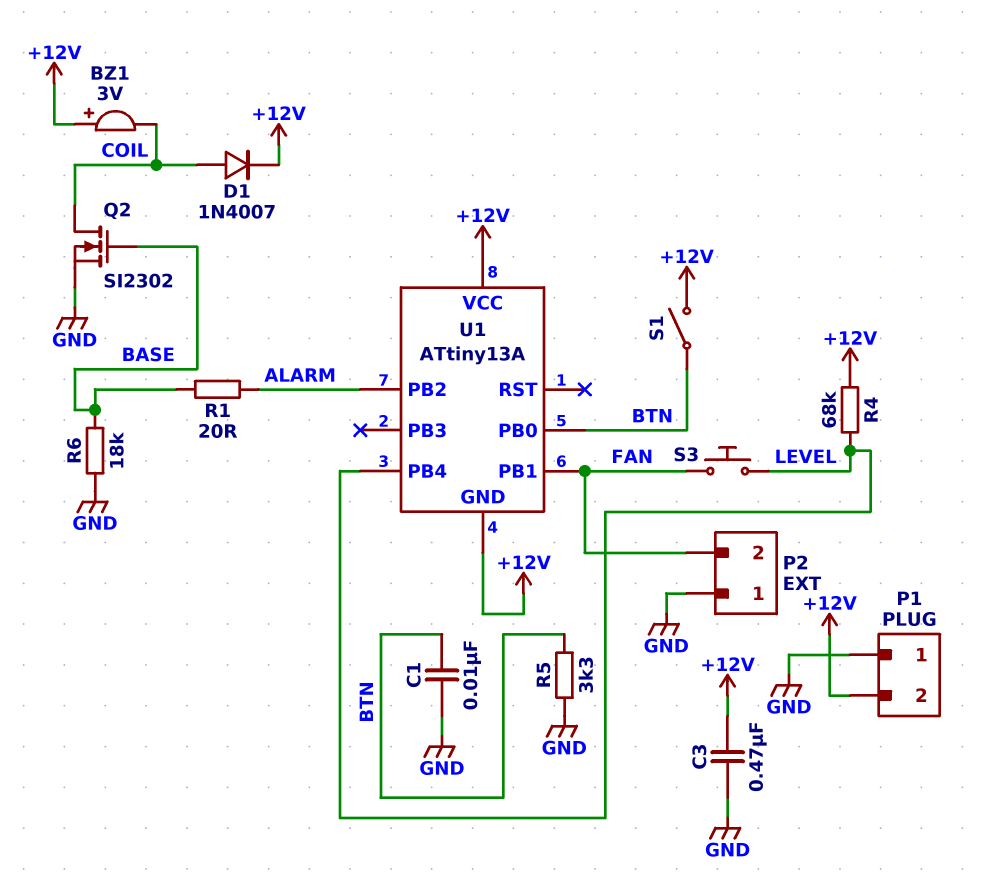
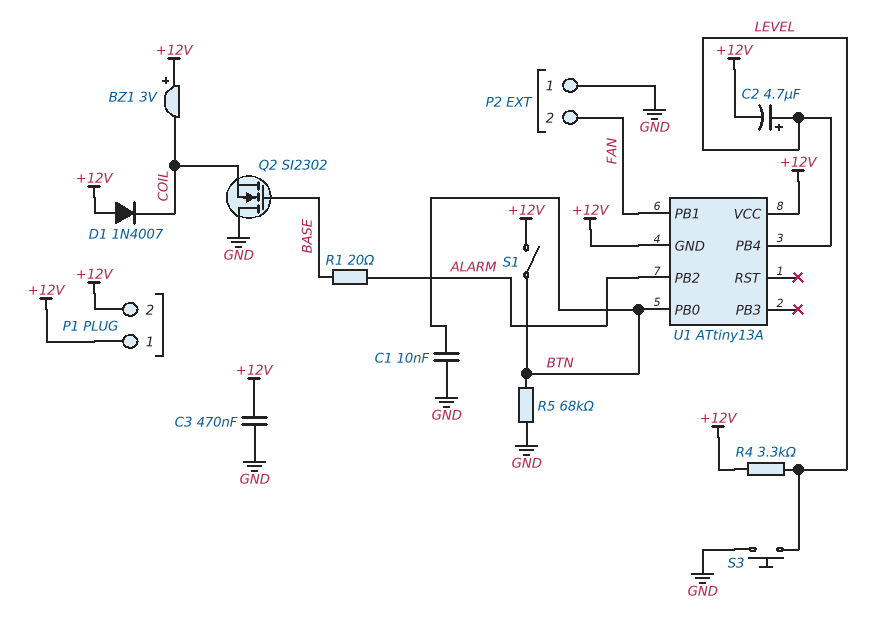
C2: none -> 4.7uF (plus LEVEL, minus +12V)
D1: diode 1N4007 (A COIL, K +12V) -> diode 1N4007 (A +12V, K COIL)
P1 pin 1: GND -> +12V
Q2: NMOS SI2302 (G BASE, D COIL, S GND) -> NMOS SI2302 (G BASE, D GND, S COIL)
R4: 68k (+12V, LEVEL) -> 3.3k (+12V, LEVEL)
R5: 3.3k (BTN, GND) -> 68k (BTN, GND)
R6: 18k (BASE, GND) -> none
S3: button (FAN, LEVEL) -> button (GND, LEVEL)

